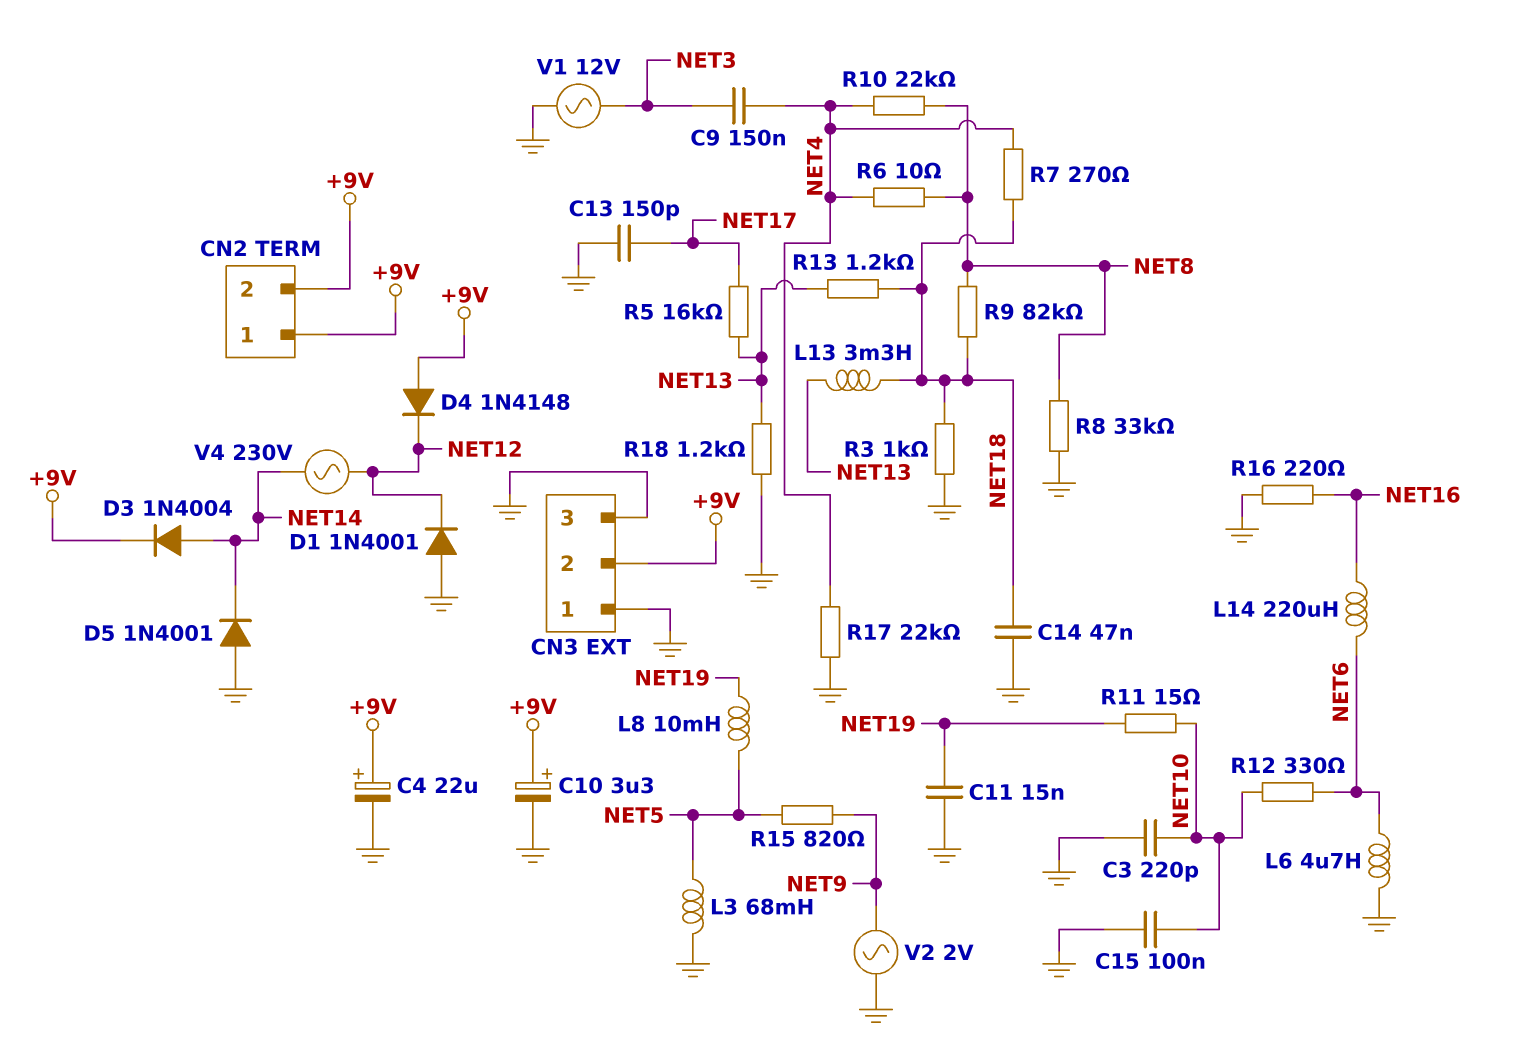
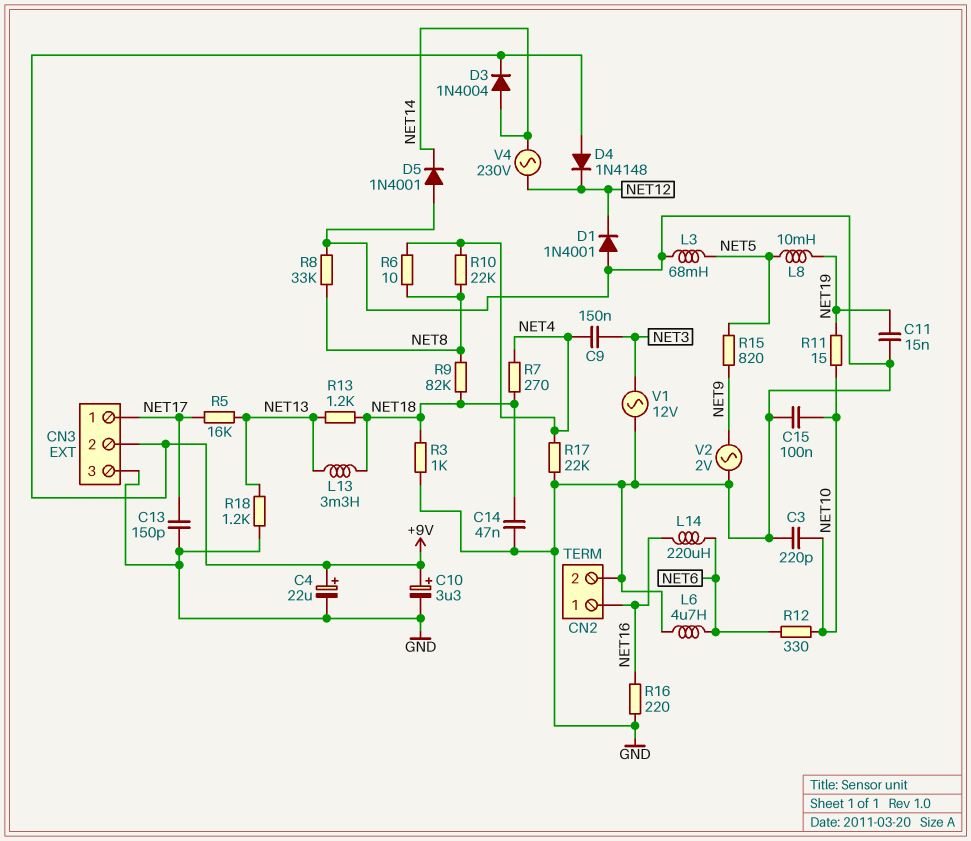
CN2 pin 1: +9V -> NET16
CN2 pin 2: +9V -> GND
CN3 pin 1: GND -> NET17

